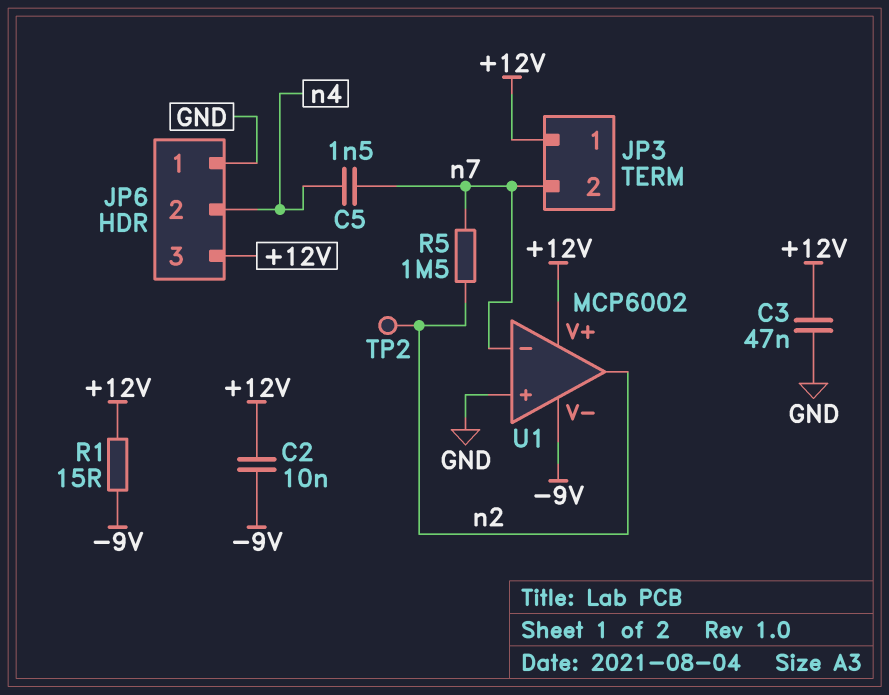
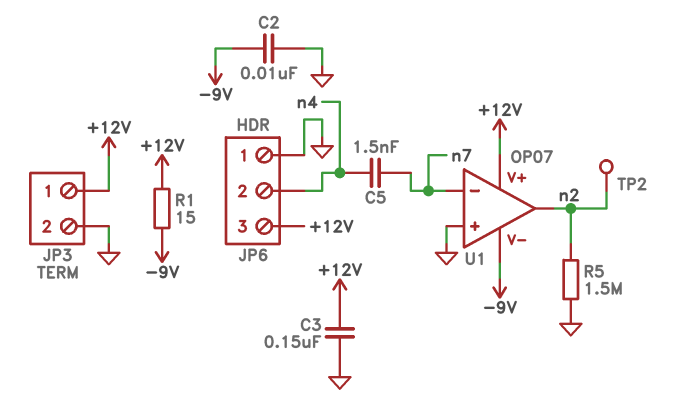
C2: 10nF (+12V, -9V) -> 10nF (-9V, GND)
C3: 47nF (+12V, GND) -> 150nF (+12V, GND)
JP3 pin 2: n7 -> GND
R5: 1.5M (n2, n7) -> 1.5M (GND, n2)
U1: MCP6002 -> OP07

